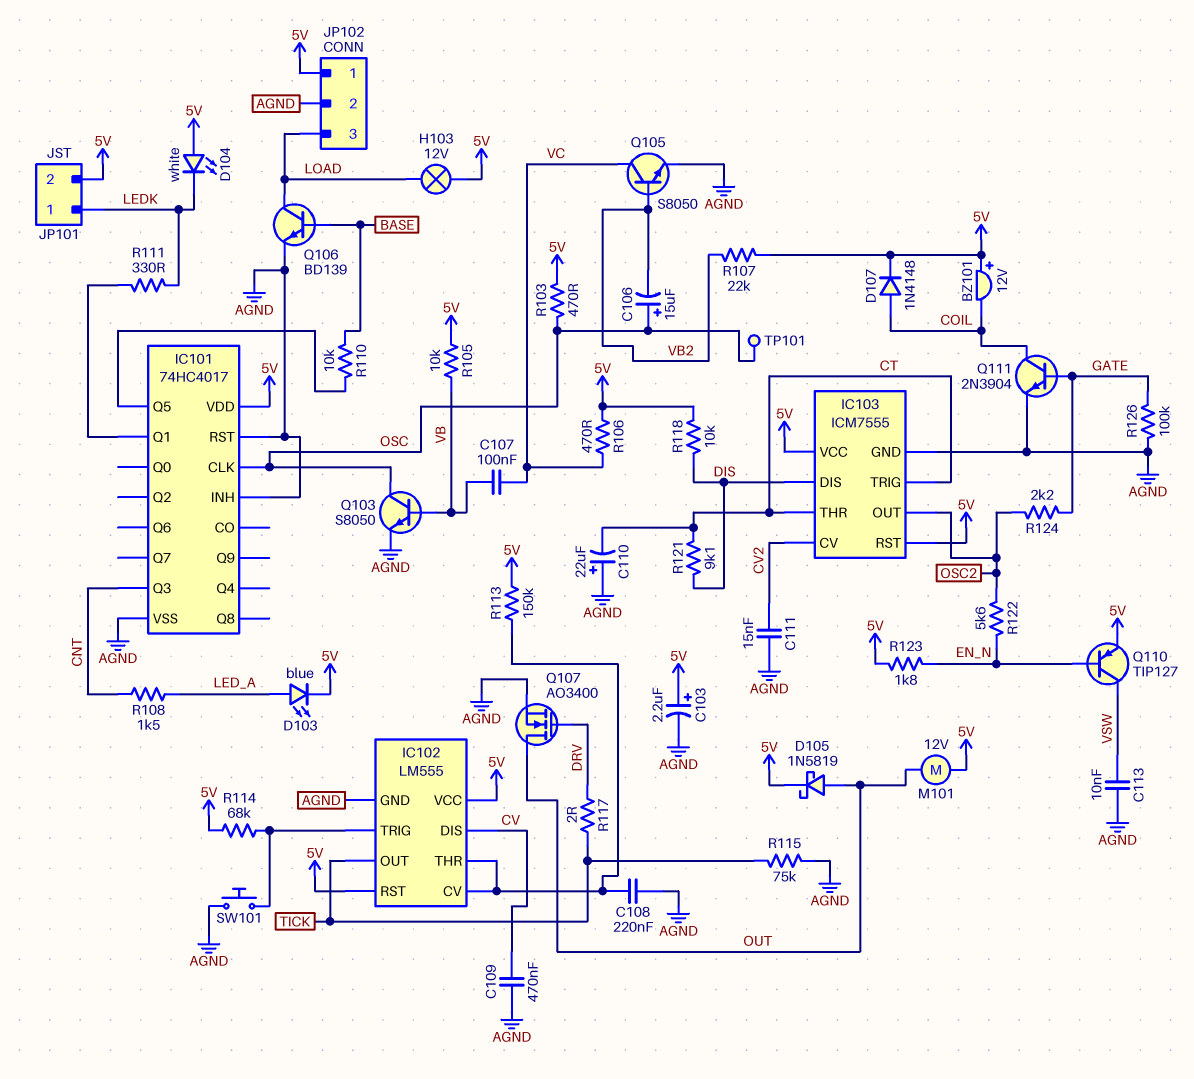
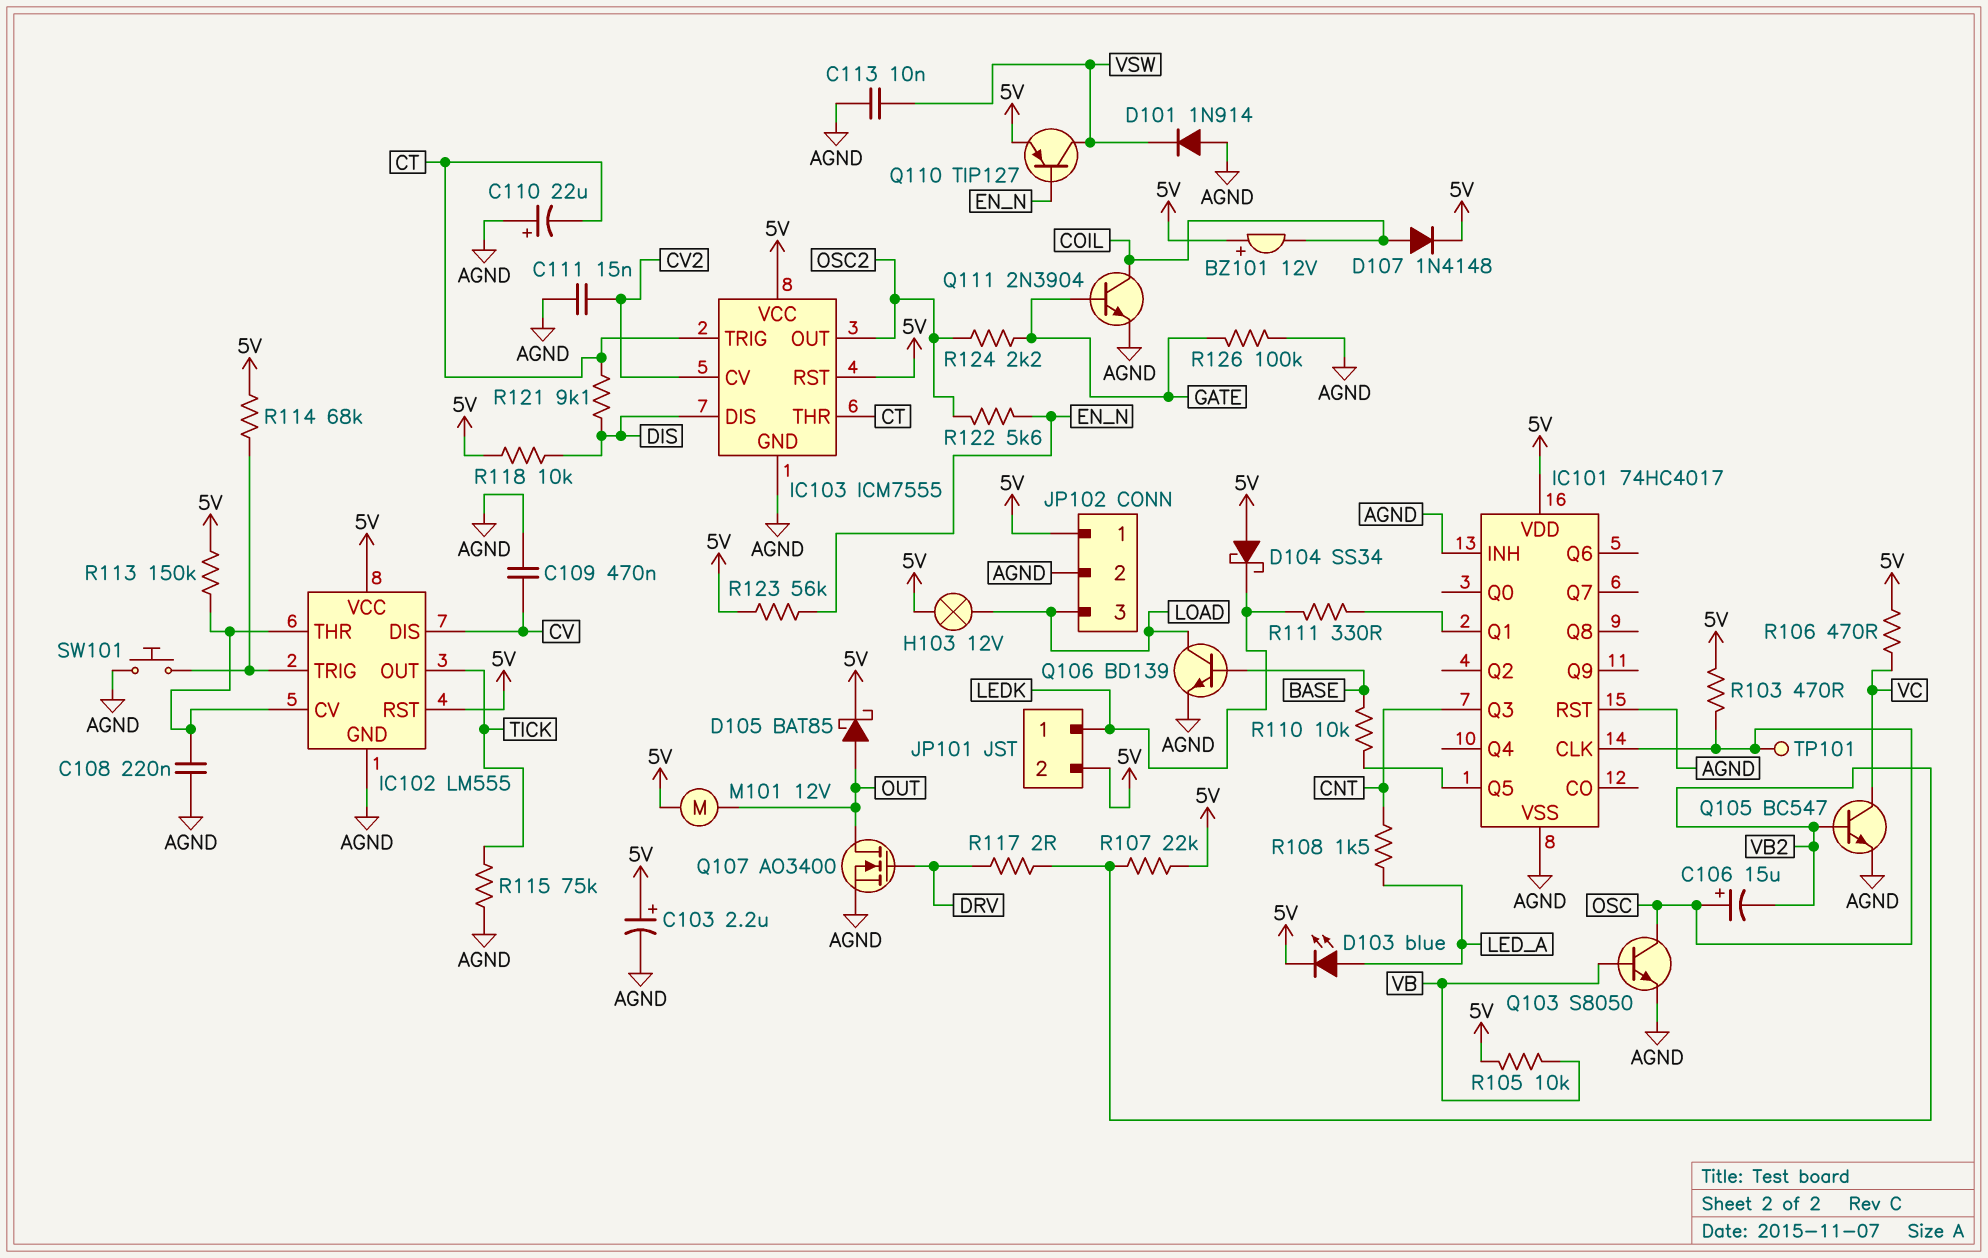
C107: 100nF (VB, VC) -> none
D101: none -> diode 1N914 (A AGND, K VSW)
D104: LED white (A 5V, K LEDK) -> schottky SS34 (A 5V, K LEDK)
D105: schottky 1N5819 (A OUT, K 5V) -> schottky BAT85 (A OUT, K 5V)
Q105: NPN S8050 (B VB2, C VC, E AGND) -> NPN BC547 (B VB2, C VC, E AGND)
R117: 2 (DRV, TICK) -> 2 (DRV, VB2)
R123: 1.8k (5V, EN_N) -> 56k (5V, EN_N)

